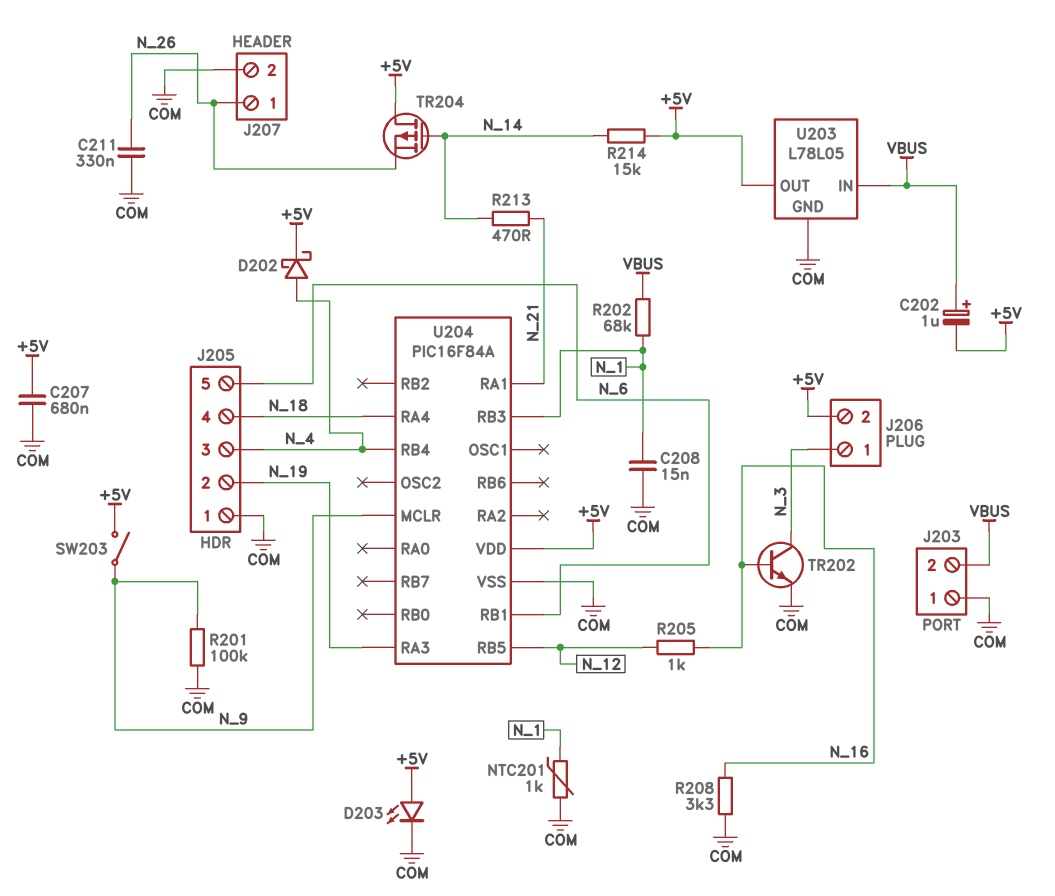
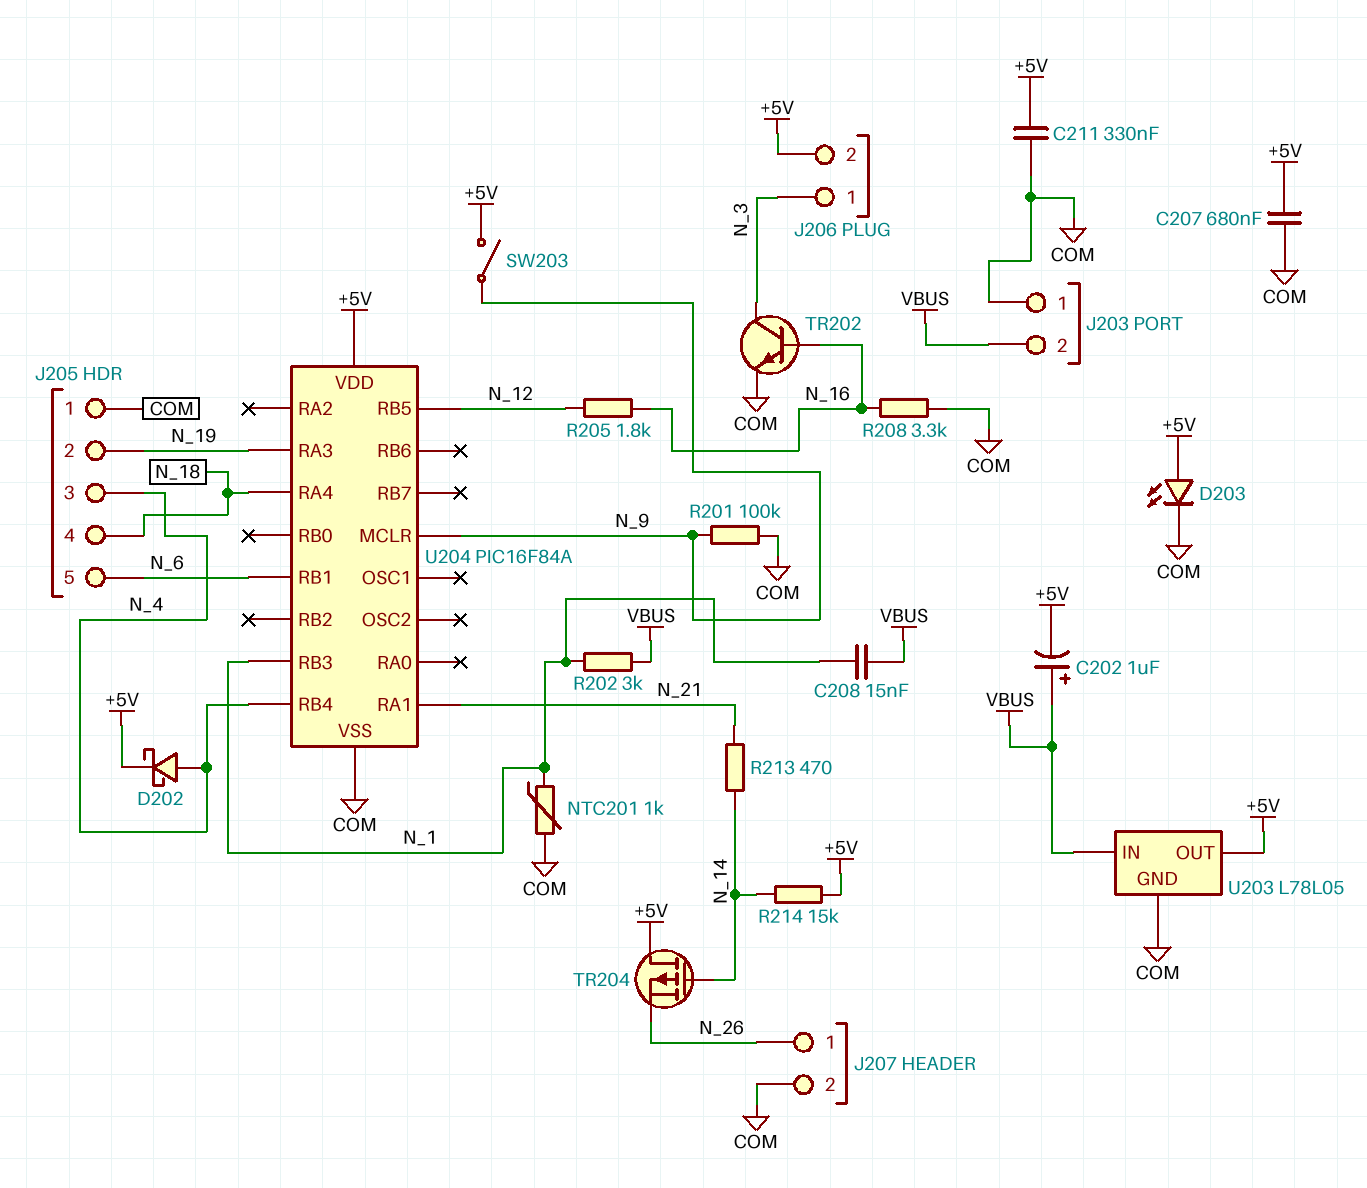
C208: 15nF (COM, N_1) -> 15nF (N_1, VBUS)
C211: 330nF (COM, N_26) -> 330nF (+5V, COM)
R202: 68k (N_1, VBUS) -> 3k (N_1, VBUS)
R205: 1k (N_12, N_16) -> 1.8k (N_12, N_16)

